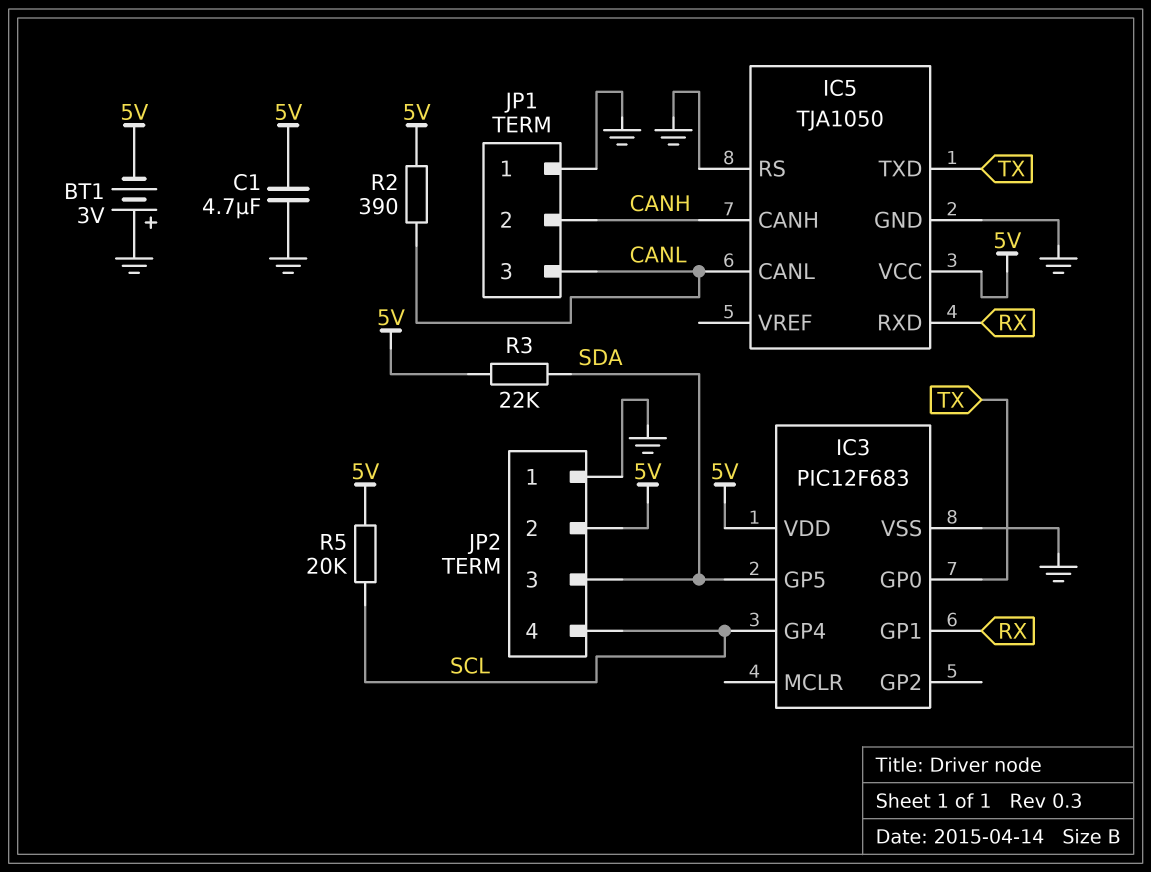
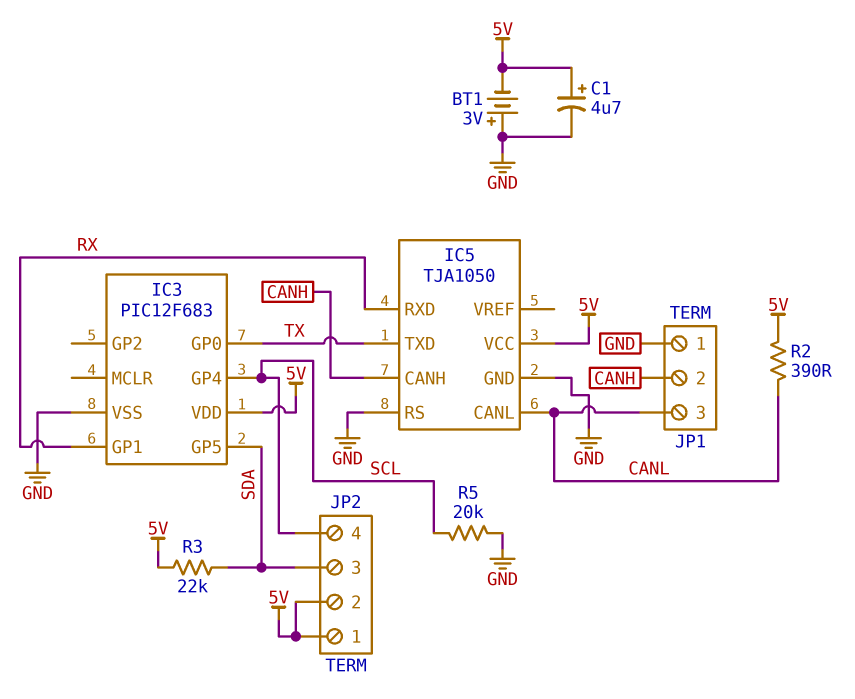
C1: 4.7uF (5V, GND) -> 4.7uF (plus 5V, minus GND)
JP2 pin 1: GND -> 5V
R5: 20k (5V, SCL) -> 20k (GND, SCL)

